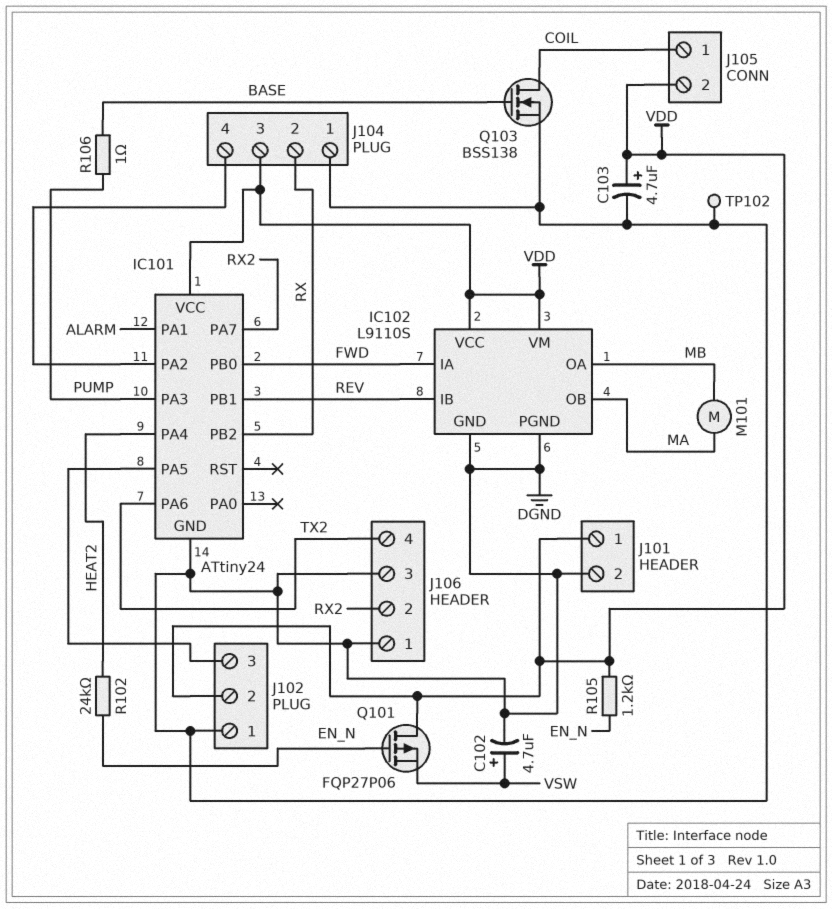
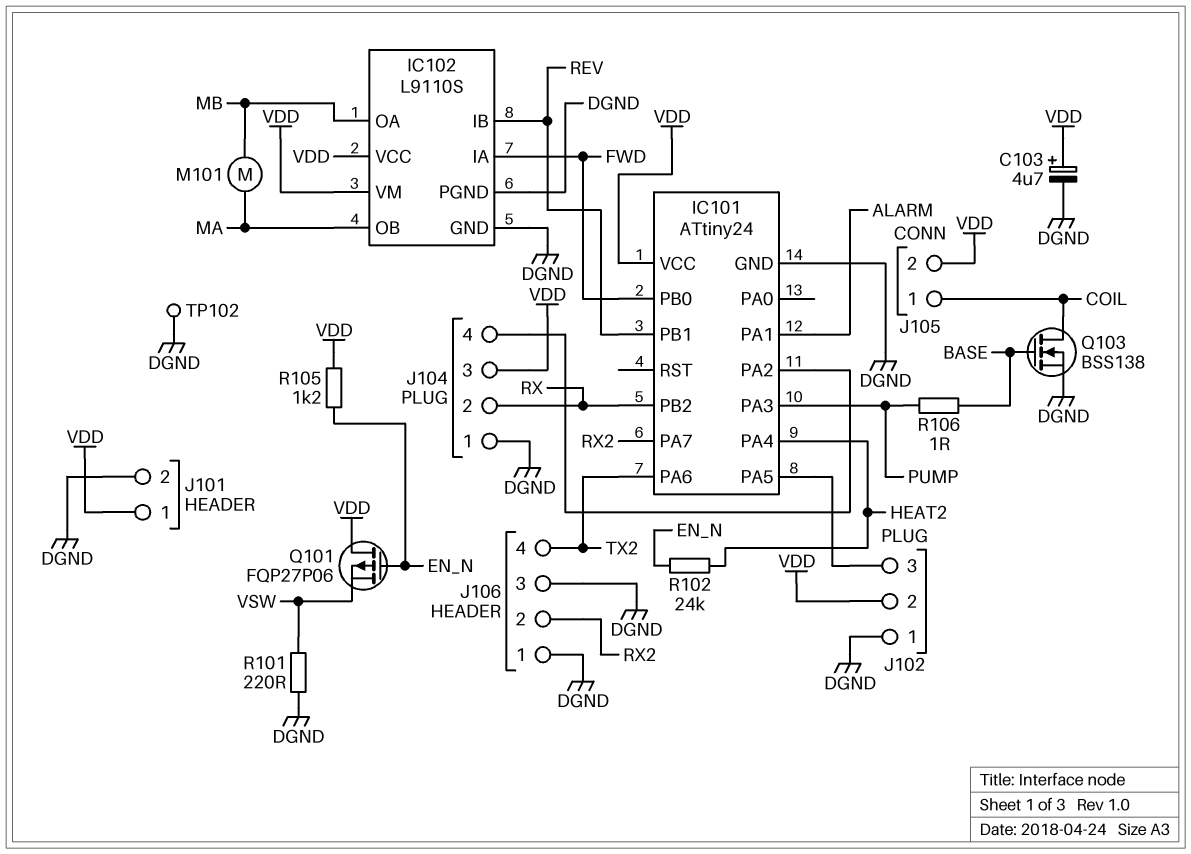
C102: 4.7uF (plus VSW, minus DGND) -> none
R101: none -> 220 (DGND, VSW)

